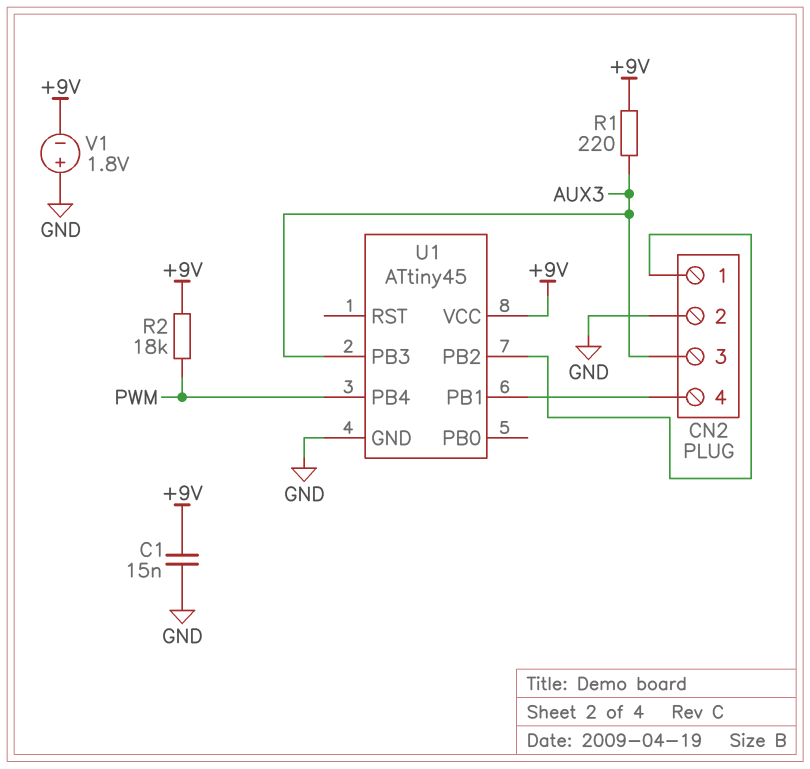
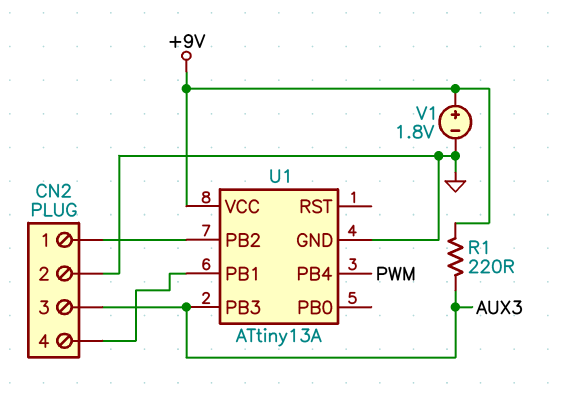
C1: 15nF (+9V, GND) -> none
R2: 18k (+9V, PWM) -> none
U1: ATtiny45 -> ATtiny13A
V1: 1.8V (plus GND, minus +9V) -> 1.8V (plus +9V, minus GND)

